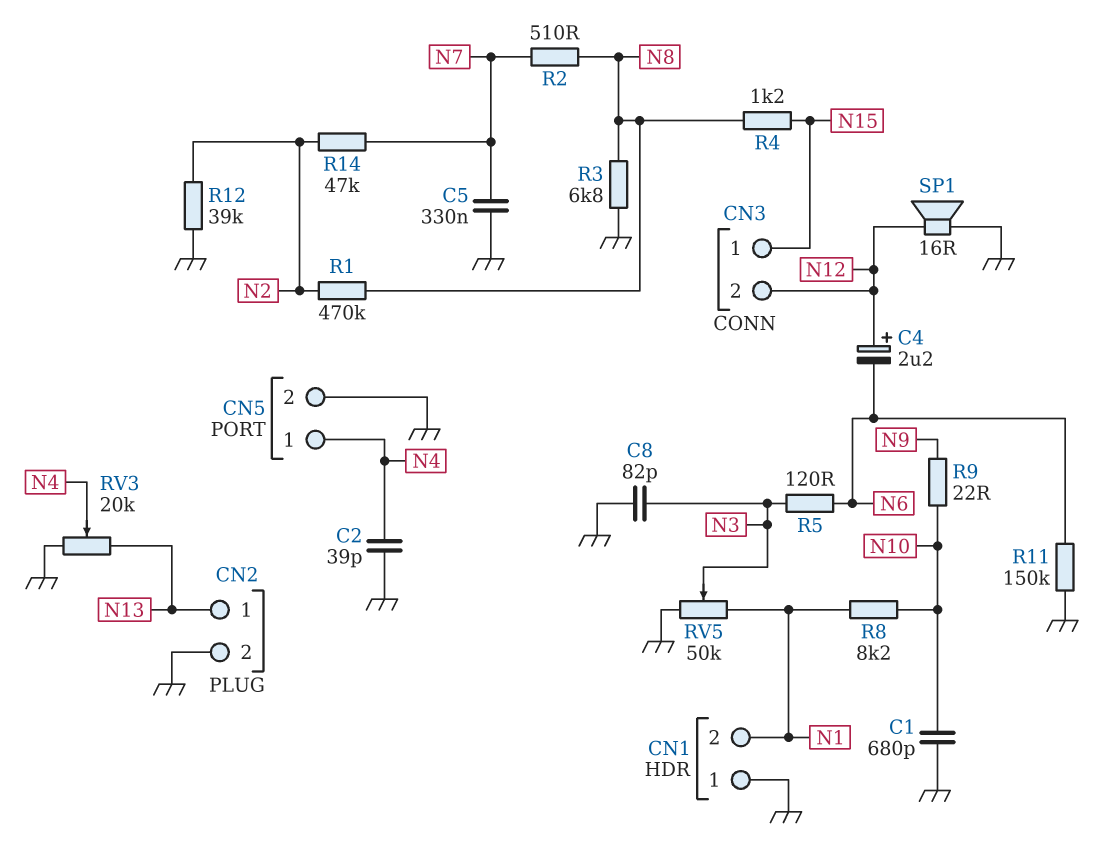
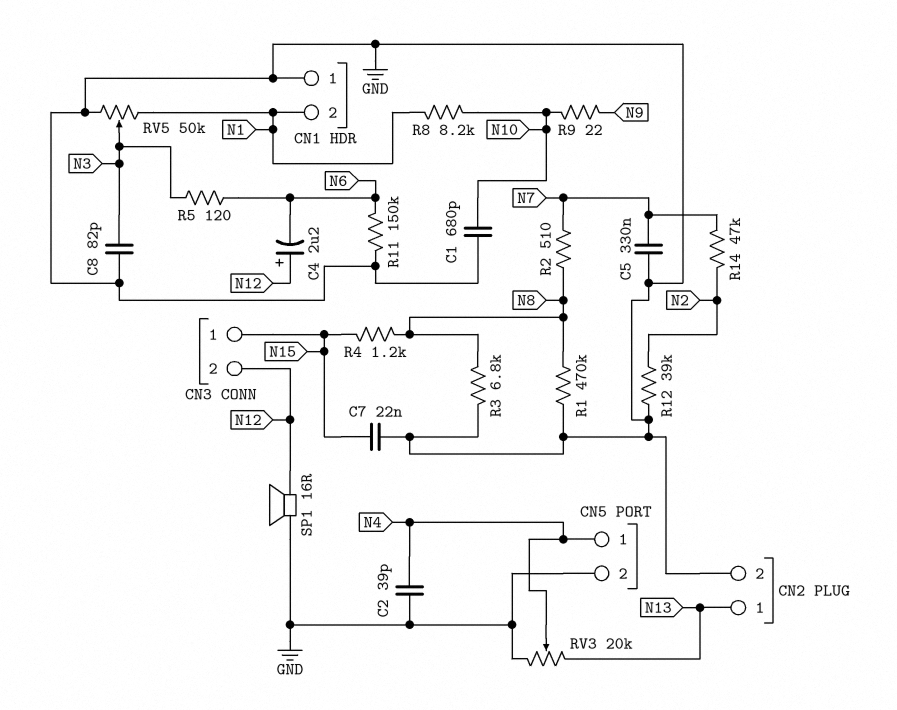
C7: none -> 22nF (GND, N15)
R1: 470k (N2, N8) -> 470k (GND, N8)

